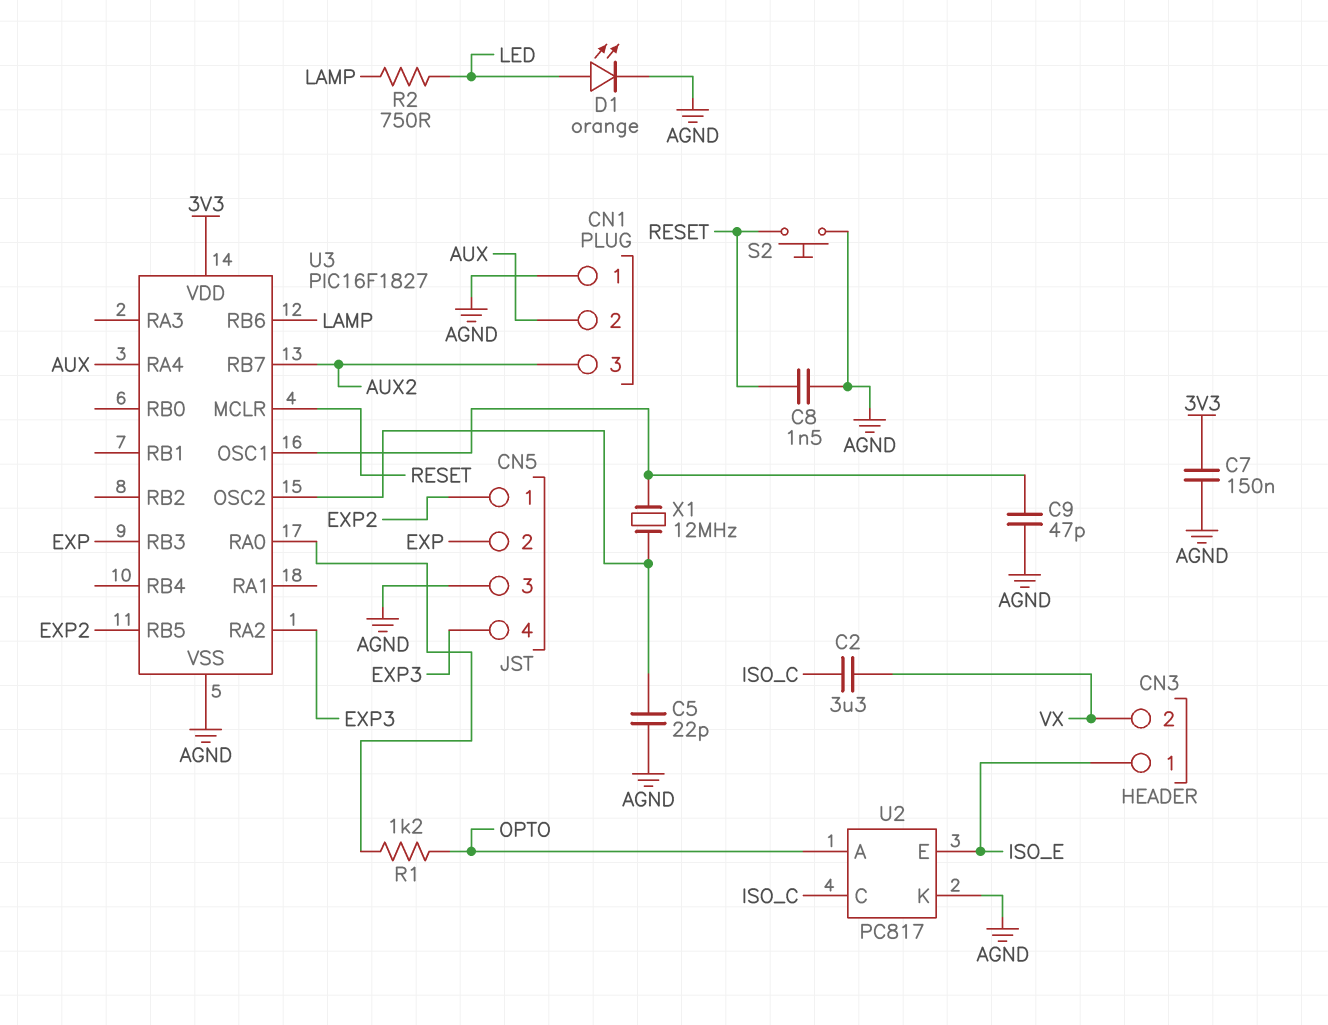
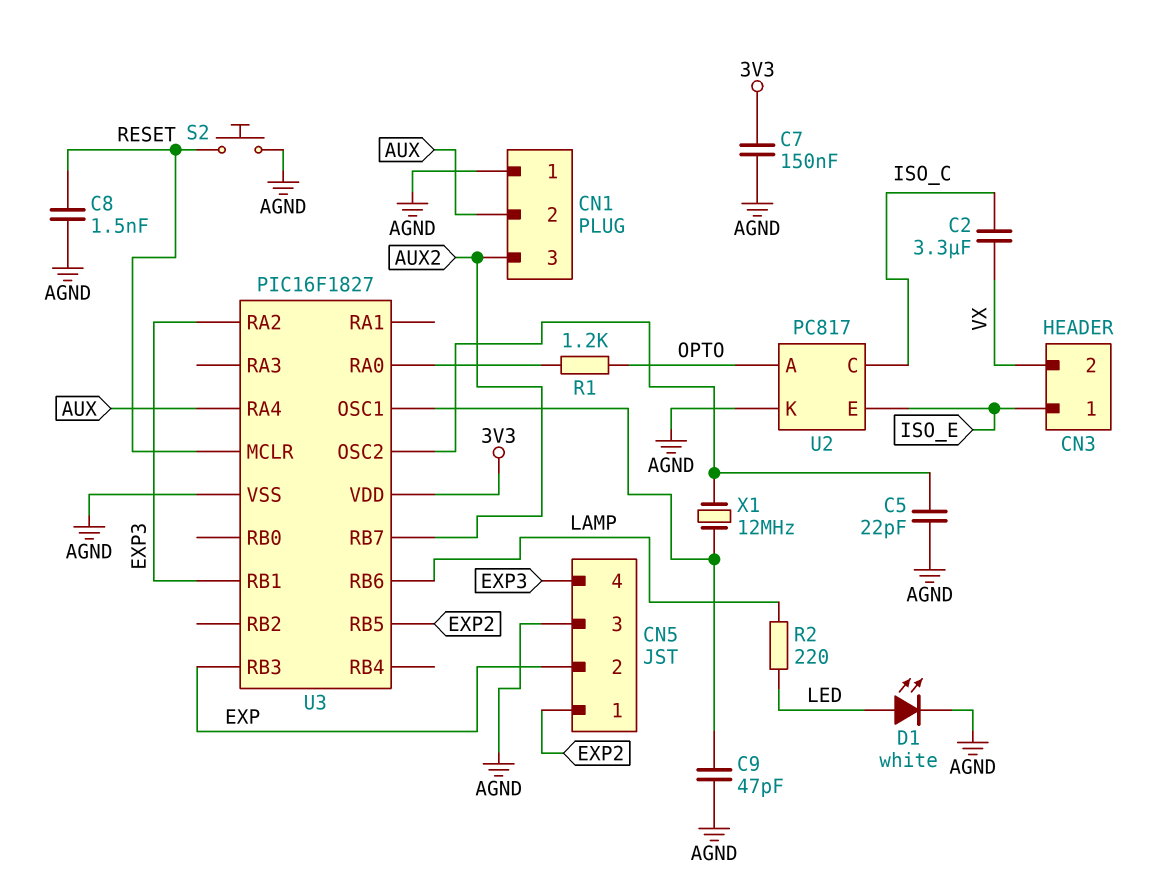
D1: LED orange (A LED, K AGND) -> LED white (A LED, K AGND)
R2: 750 (LAMP, LED) -> 220 (LAMP, LED)
U3 pin RB1: none -> EXP3

